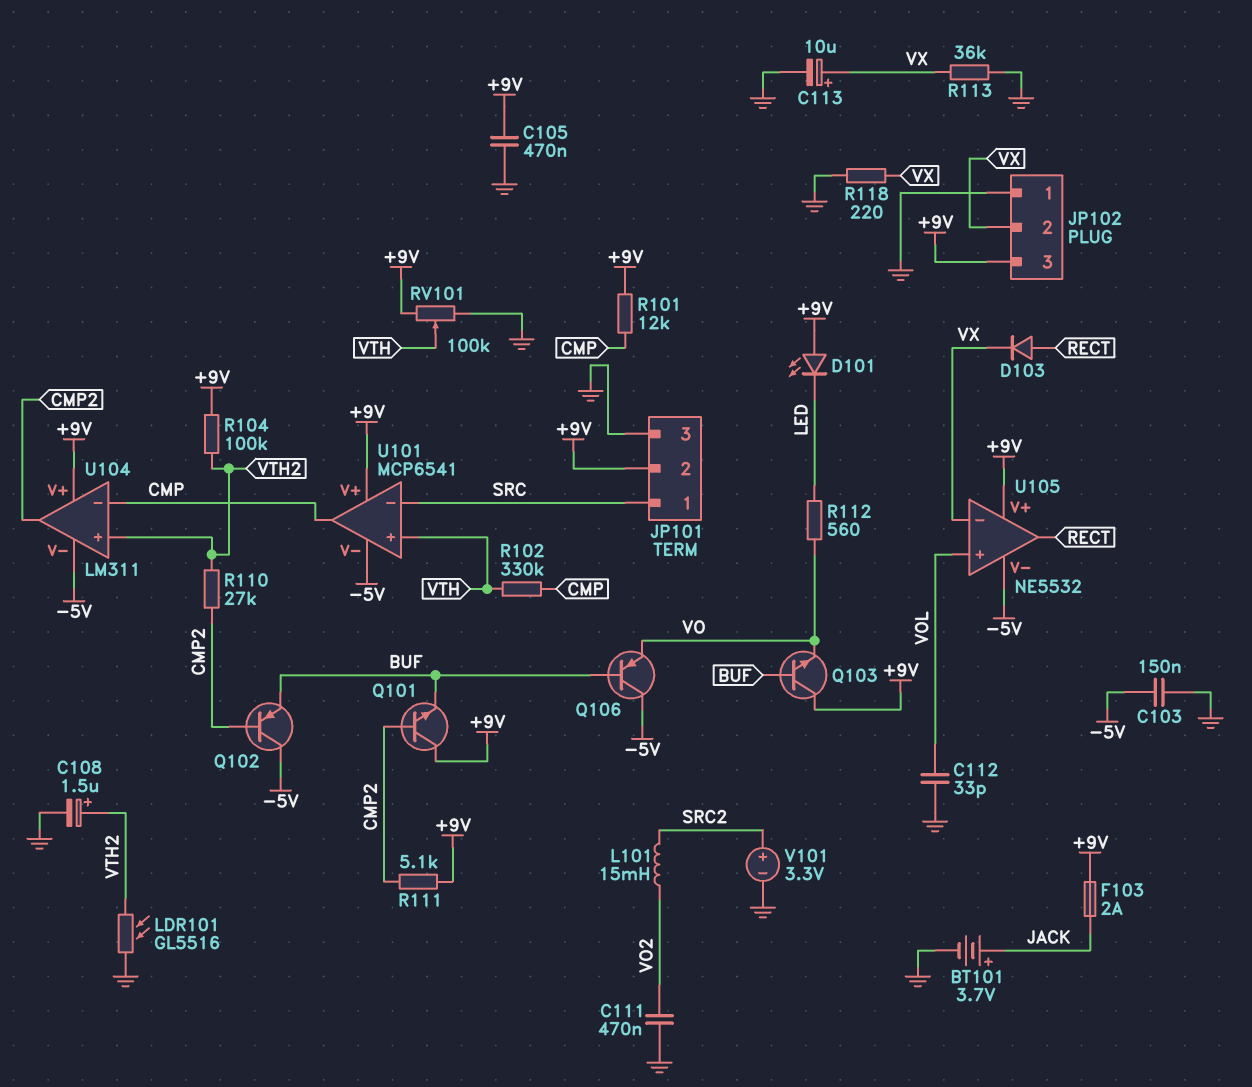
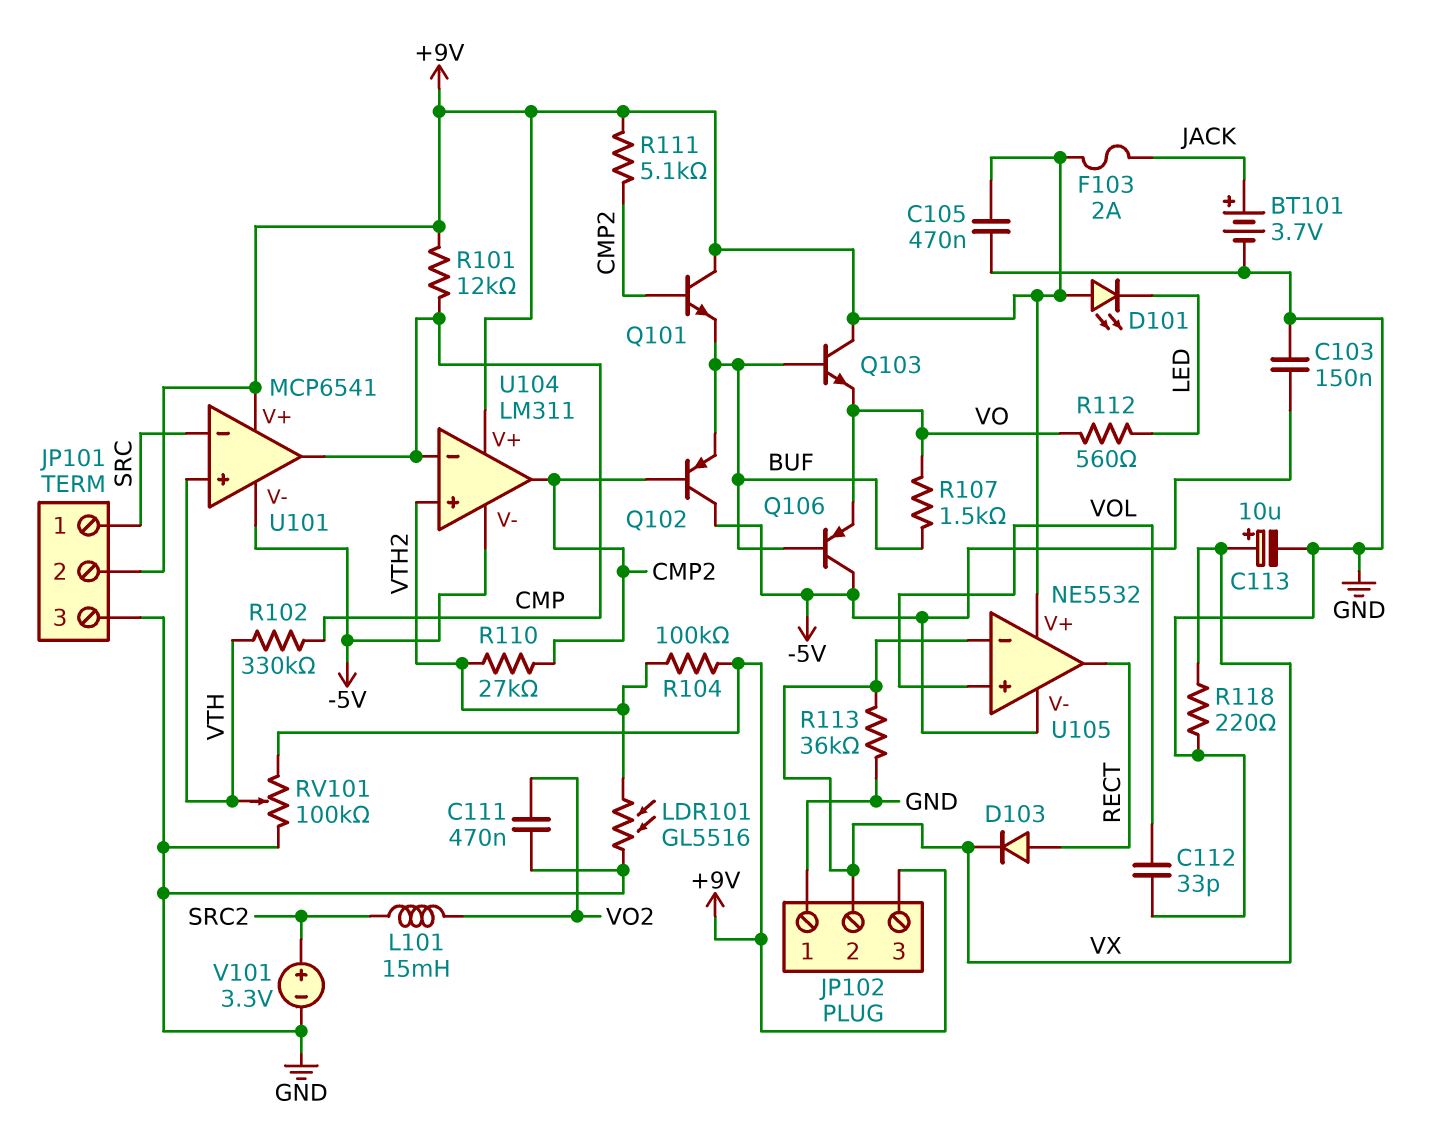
C108: 1.5uF (plus VTH2, minus GND) -> none
R107: none -> 1.5k (BUF, VO)

